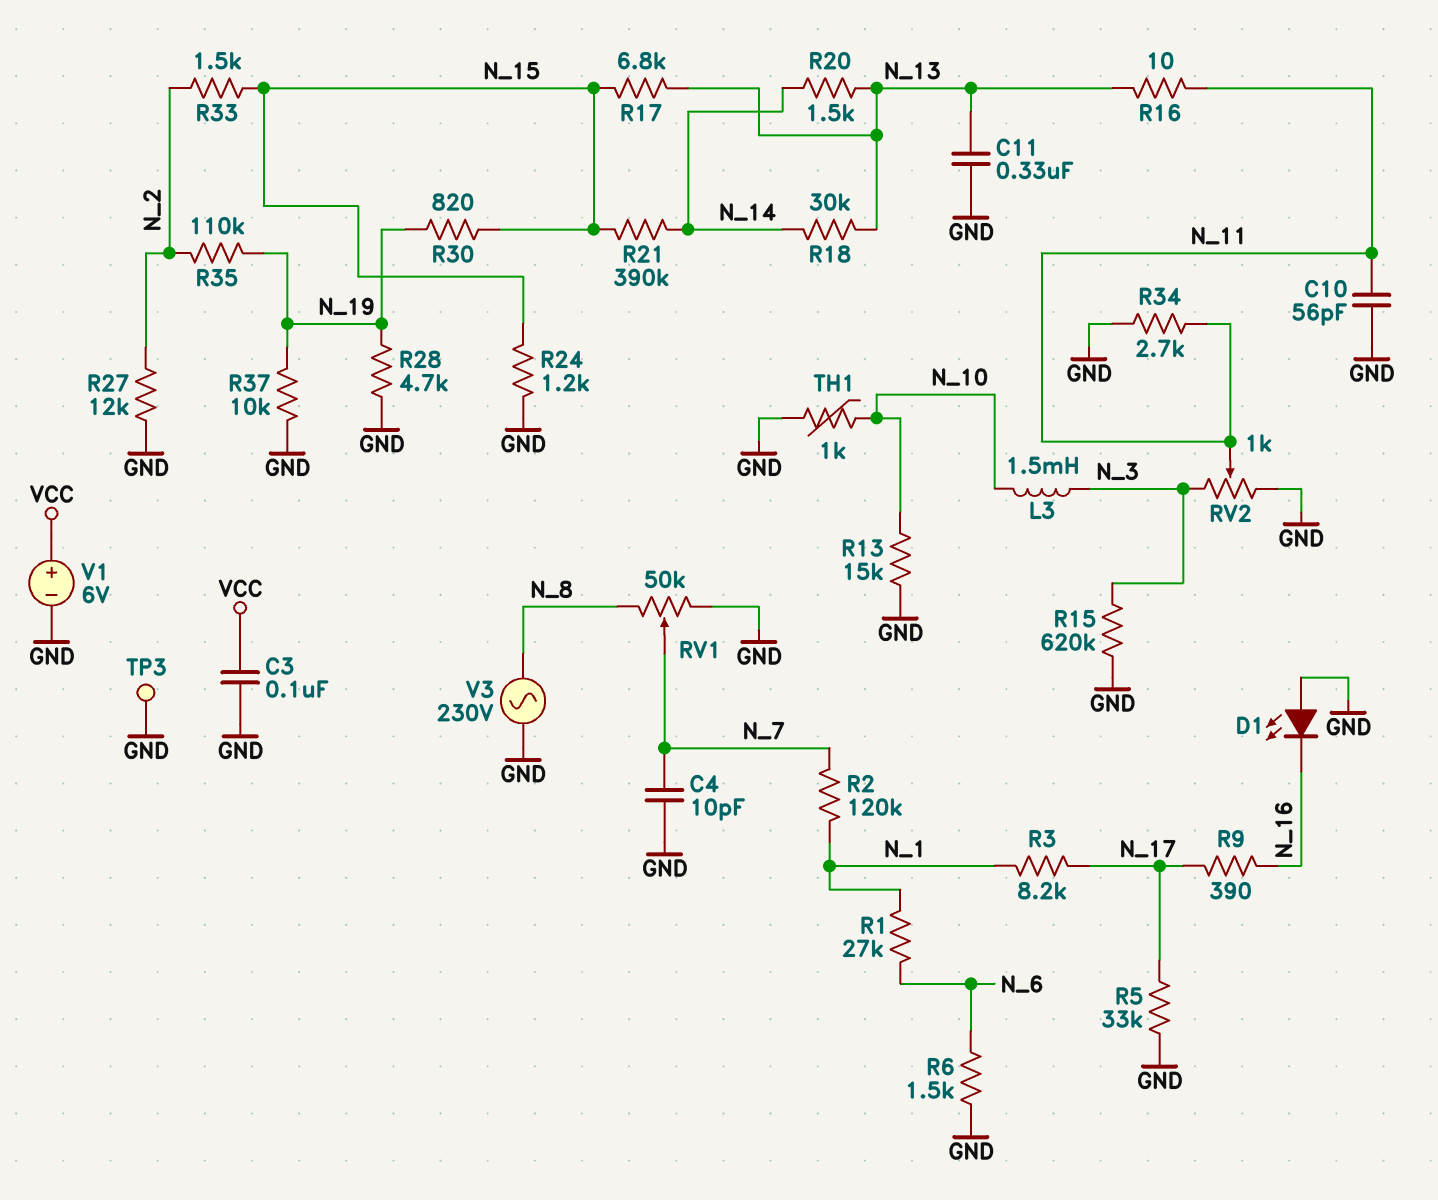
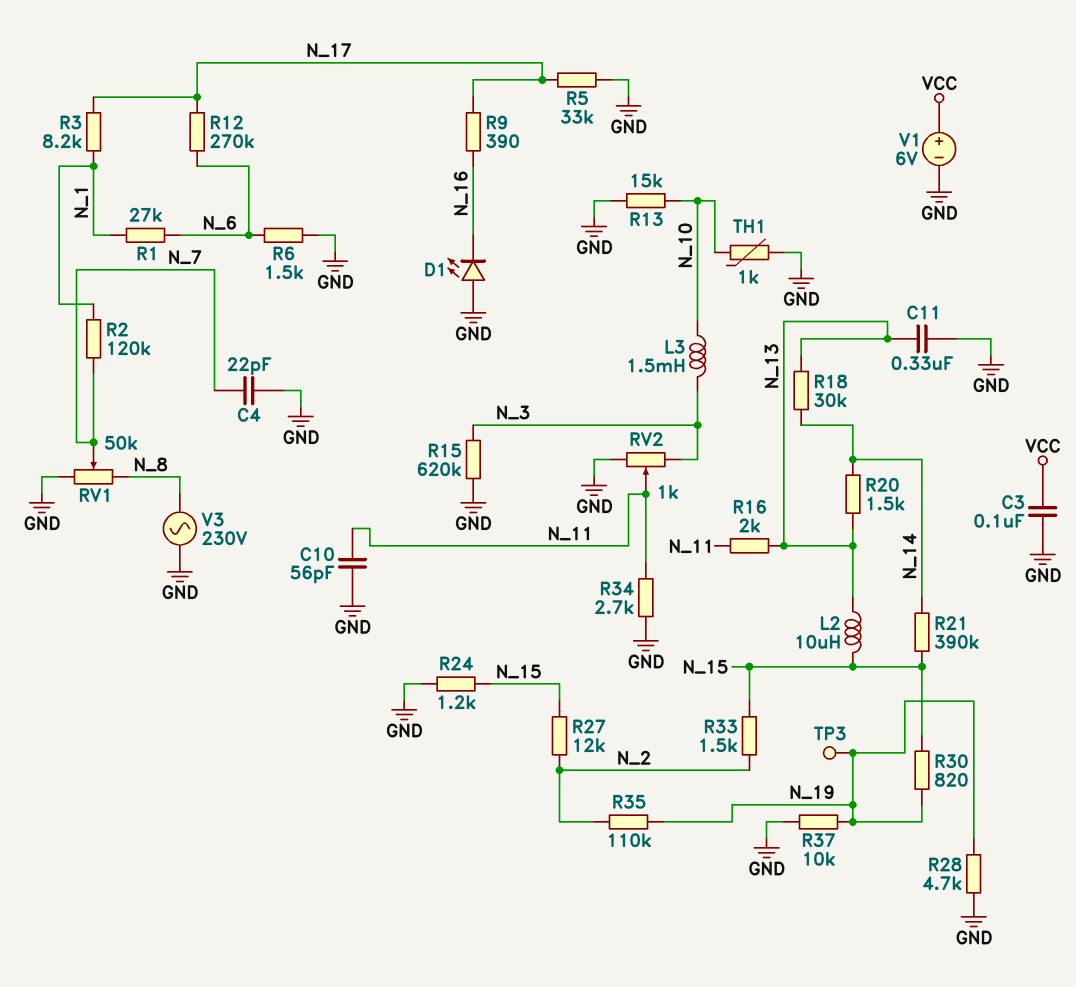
C4: 10pF (GND, N_7) -> 22pF (GND, N_7)
L2: none -> 10uH (N_13, N_15)
R12: none -> 270k (N_6, N_17)
R16: 10 (N_11, N_13) -> 2k (N_11, N_13)
R17: 6.8k (N_13, N_15) -> none
R27: 12k (GND, N_2) -> 12k (N_2, N_15)
TP3: test point (GND) -> test point (N_19)

